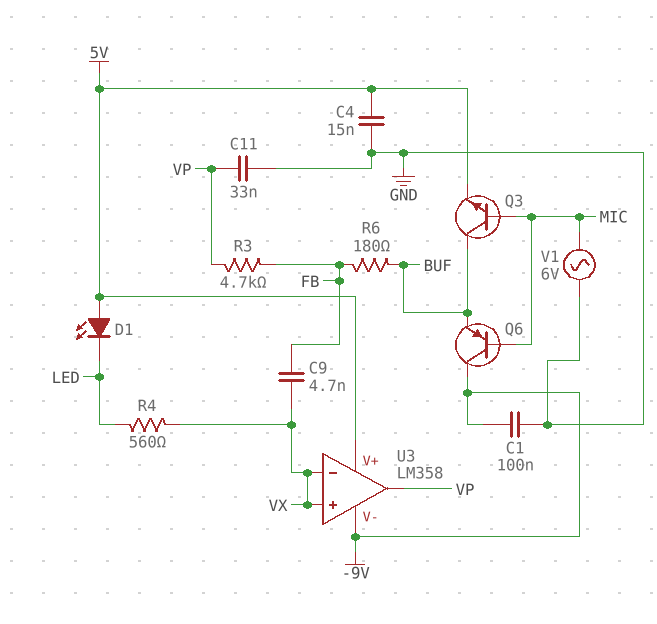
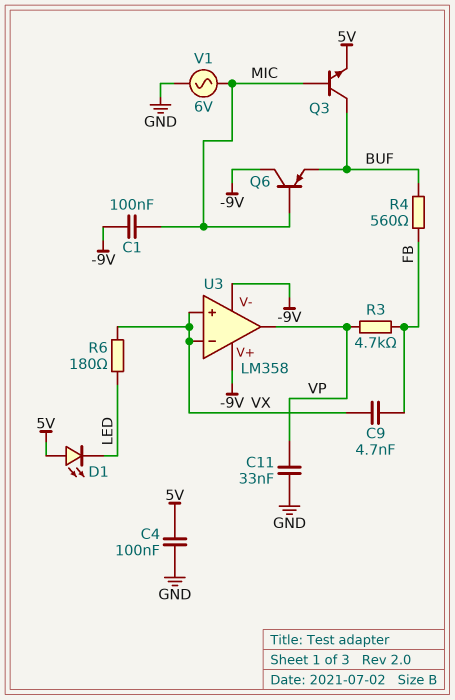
C1: 100nF (-9V, GND) -> 100nF (-9V, MIC)
C4: 15nF (5V, GND) -> 100nF (5V, GND)
R4: 560 (LED, VX) -> 560 (BUF, FB)
R6: 180 (BUF, FB) -> 180 (LED, VX)
U3 pin V+: 5V -> -9V

